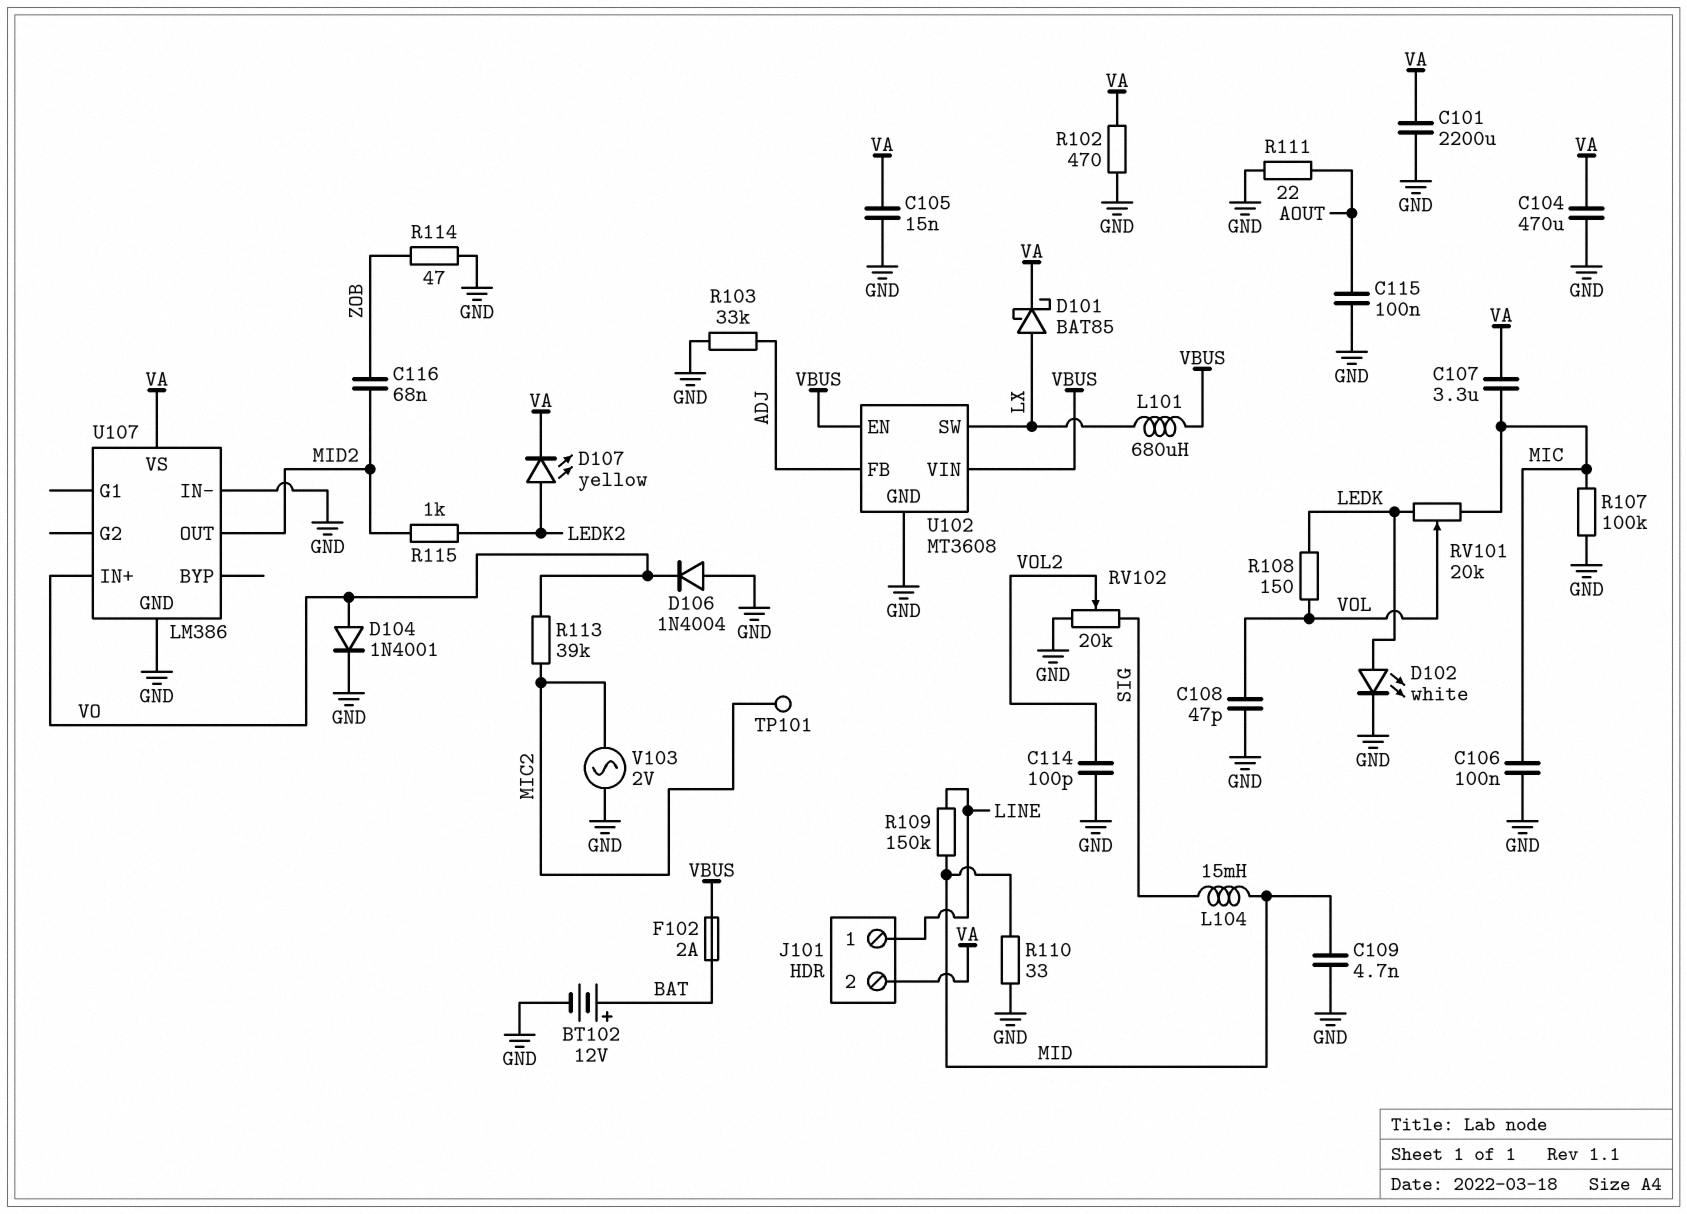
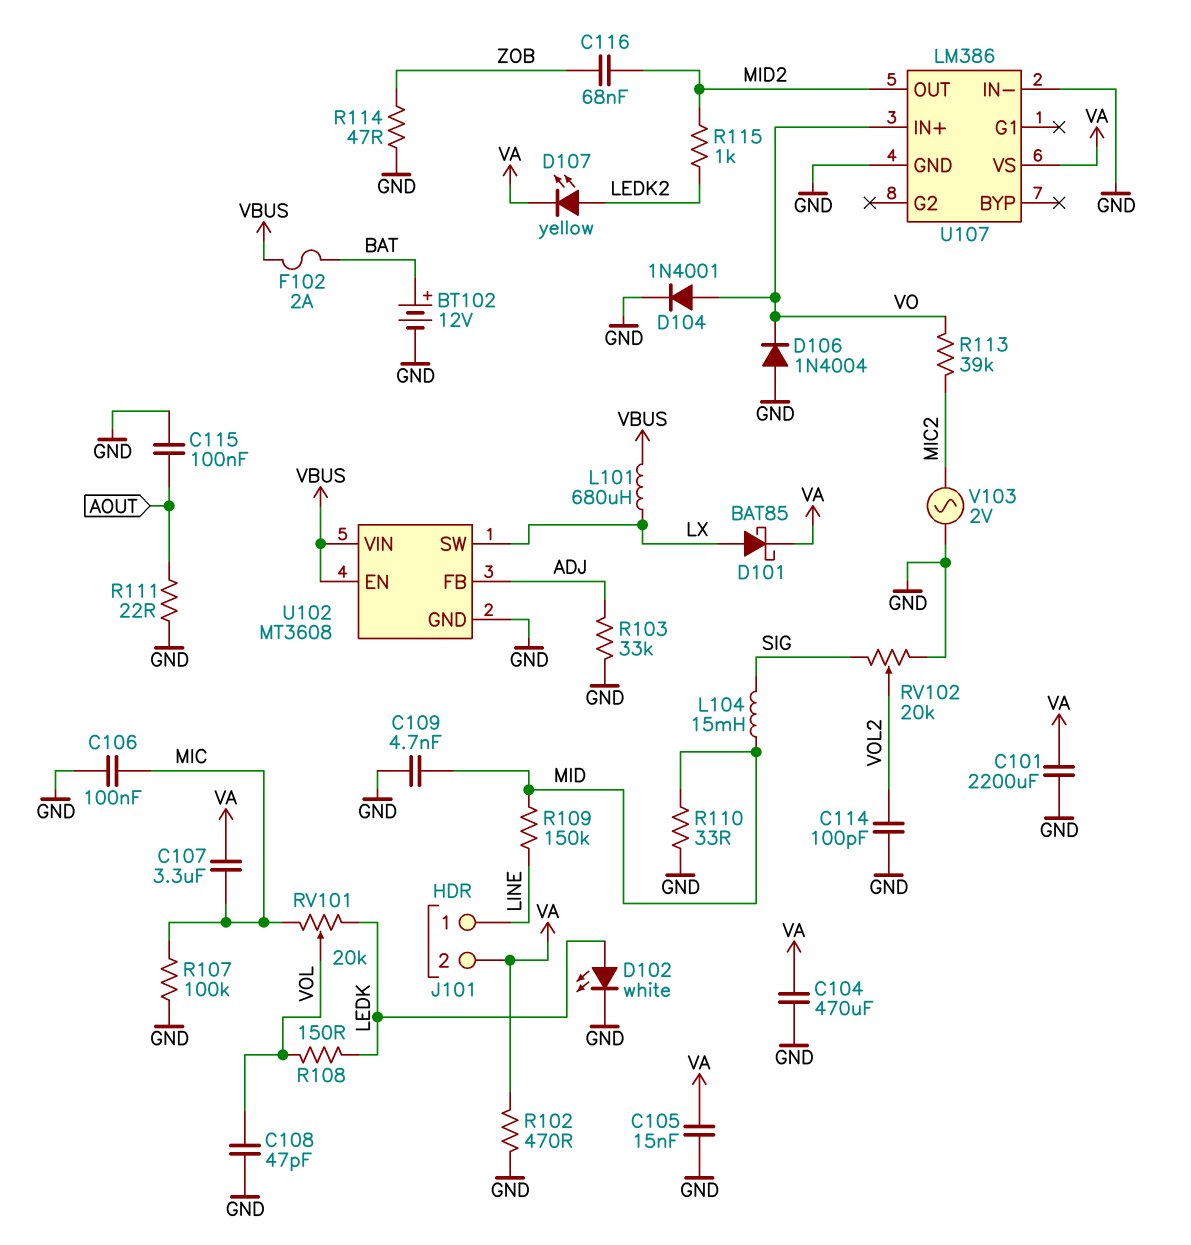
TP101: test point (MIC2) -> none

